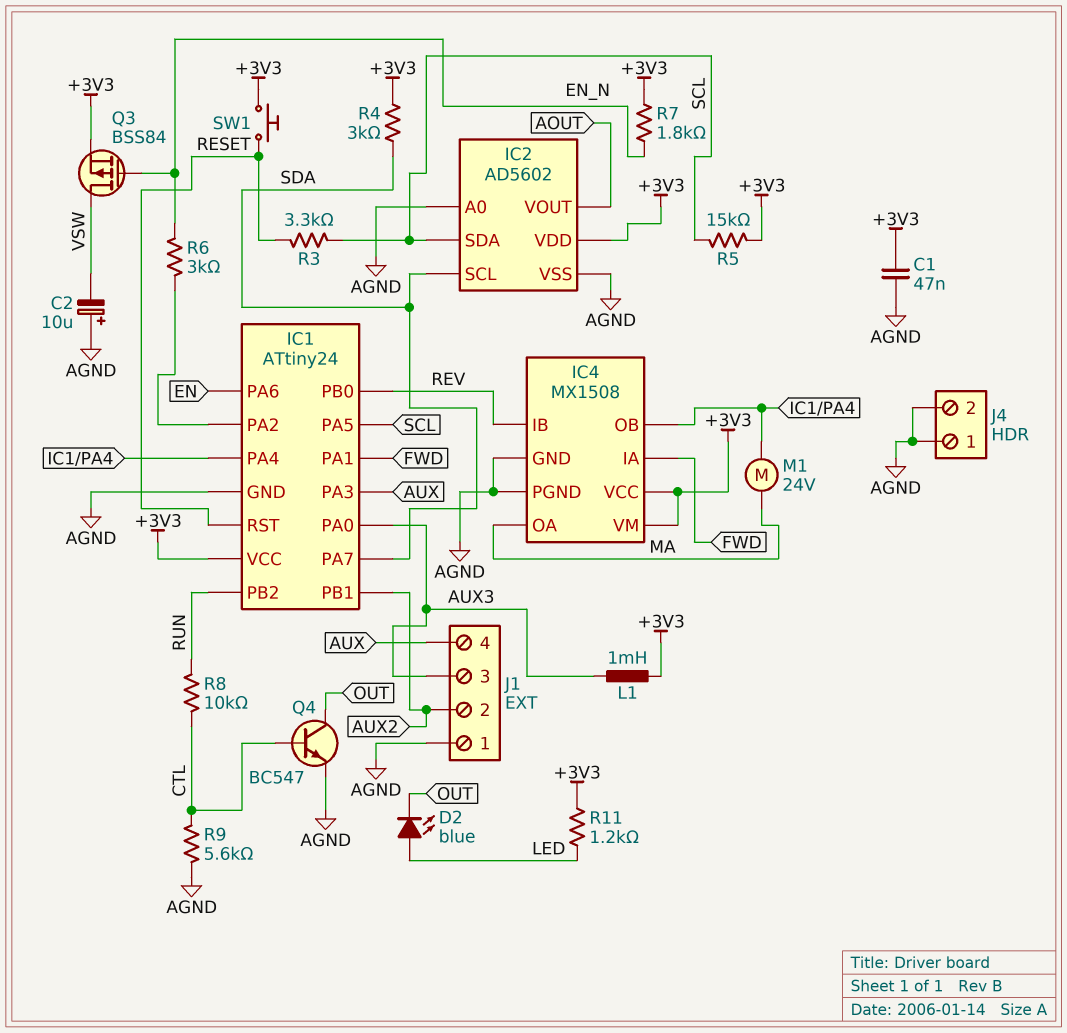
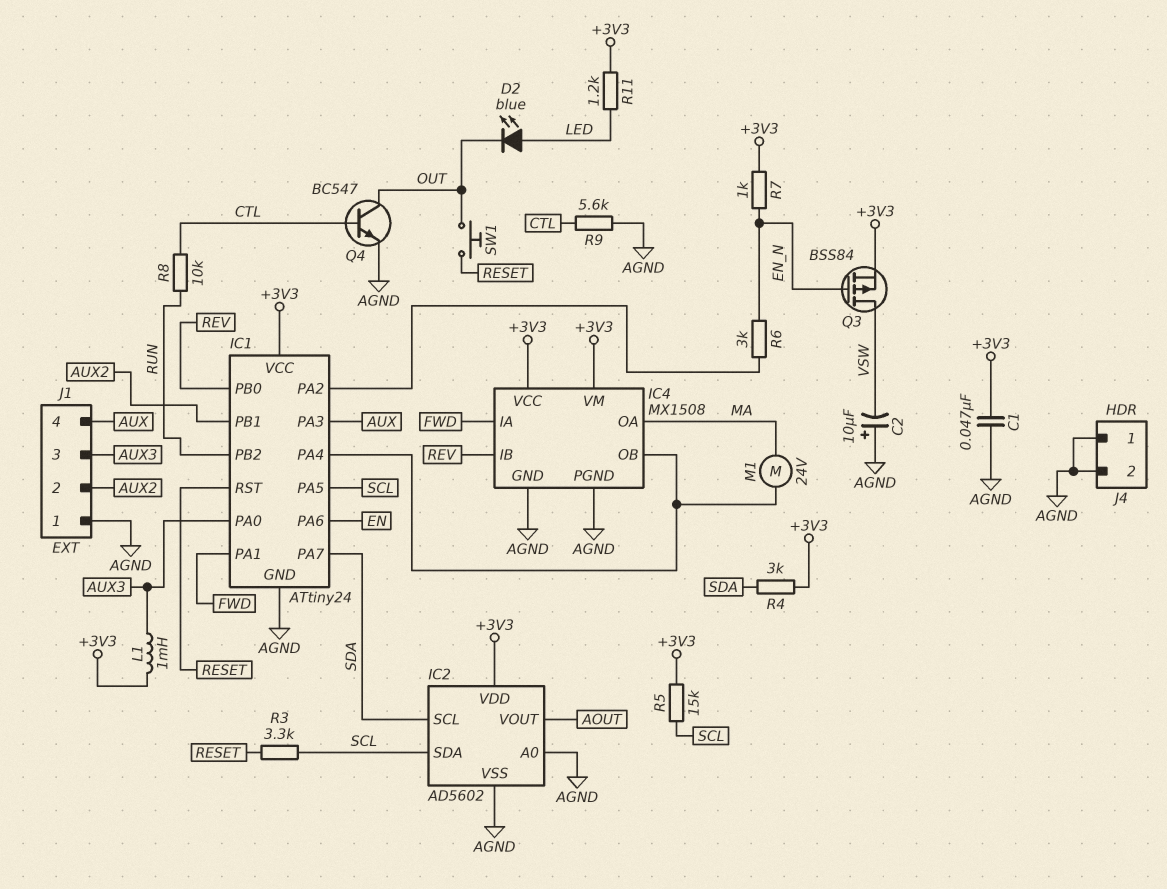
R7: 1.8k (+3V3, EN_N) -> 1k (+3V3, EN_N)
SW1: button (+3V3, RESET) -> button (OUT, RESET)

